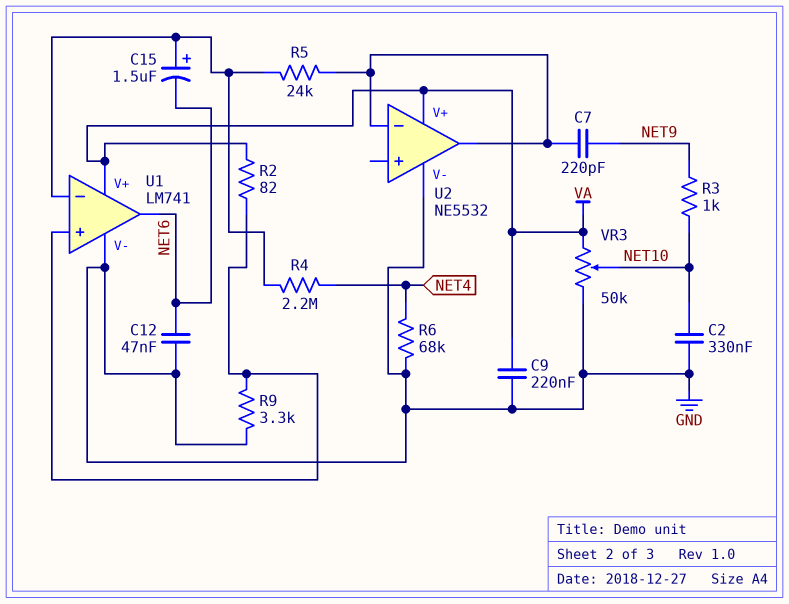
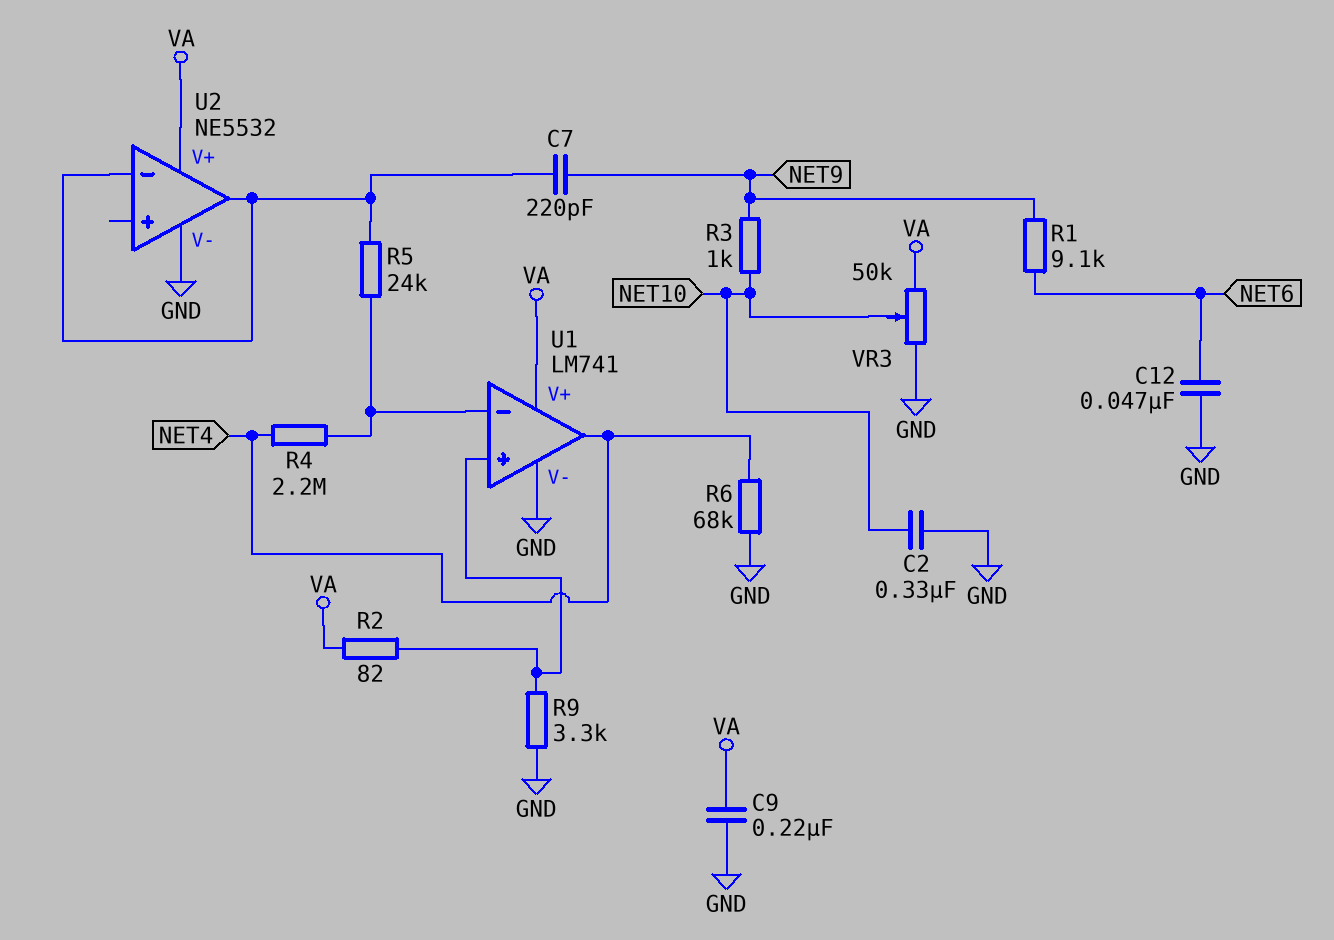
C15: 1.5uF (plus U1/in-, minus NET6) -> none
R1: none -> 9.1k (NET6, NET9)
U1 pin out: NET6 -> NET4

